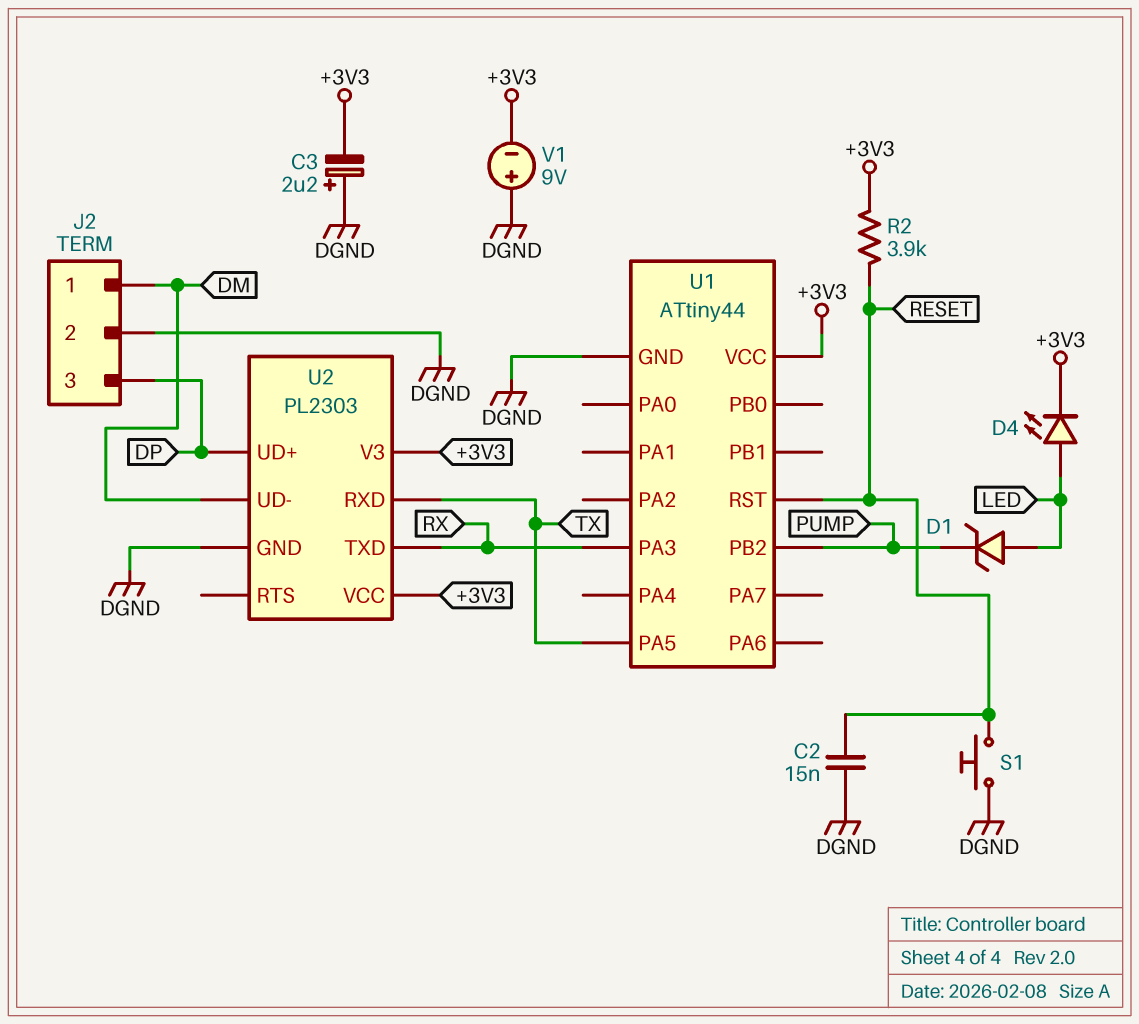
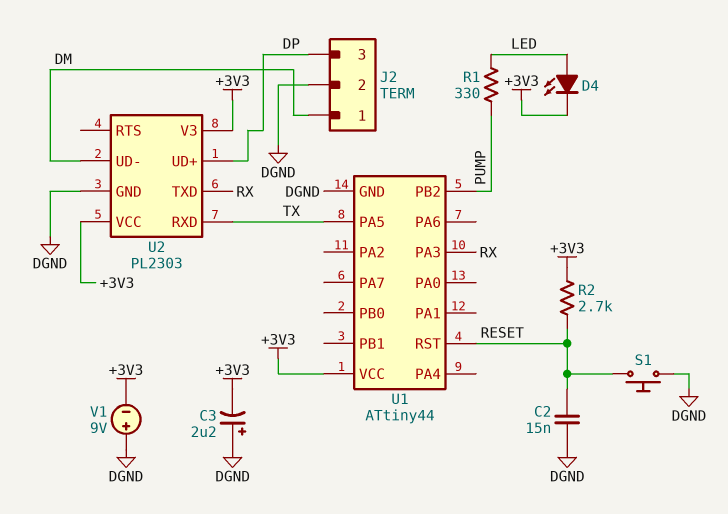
D1: zener (A LED, K PUMP) -> none
R1: none -> 330 (LED, PUMP)
R2: 3.9k (+3V3, RESET) -> 2.7k (+3V3, RESET)

